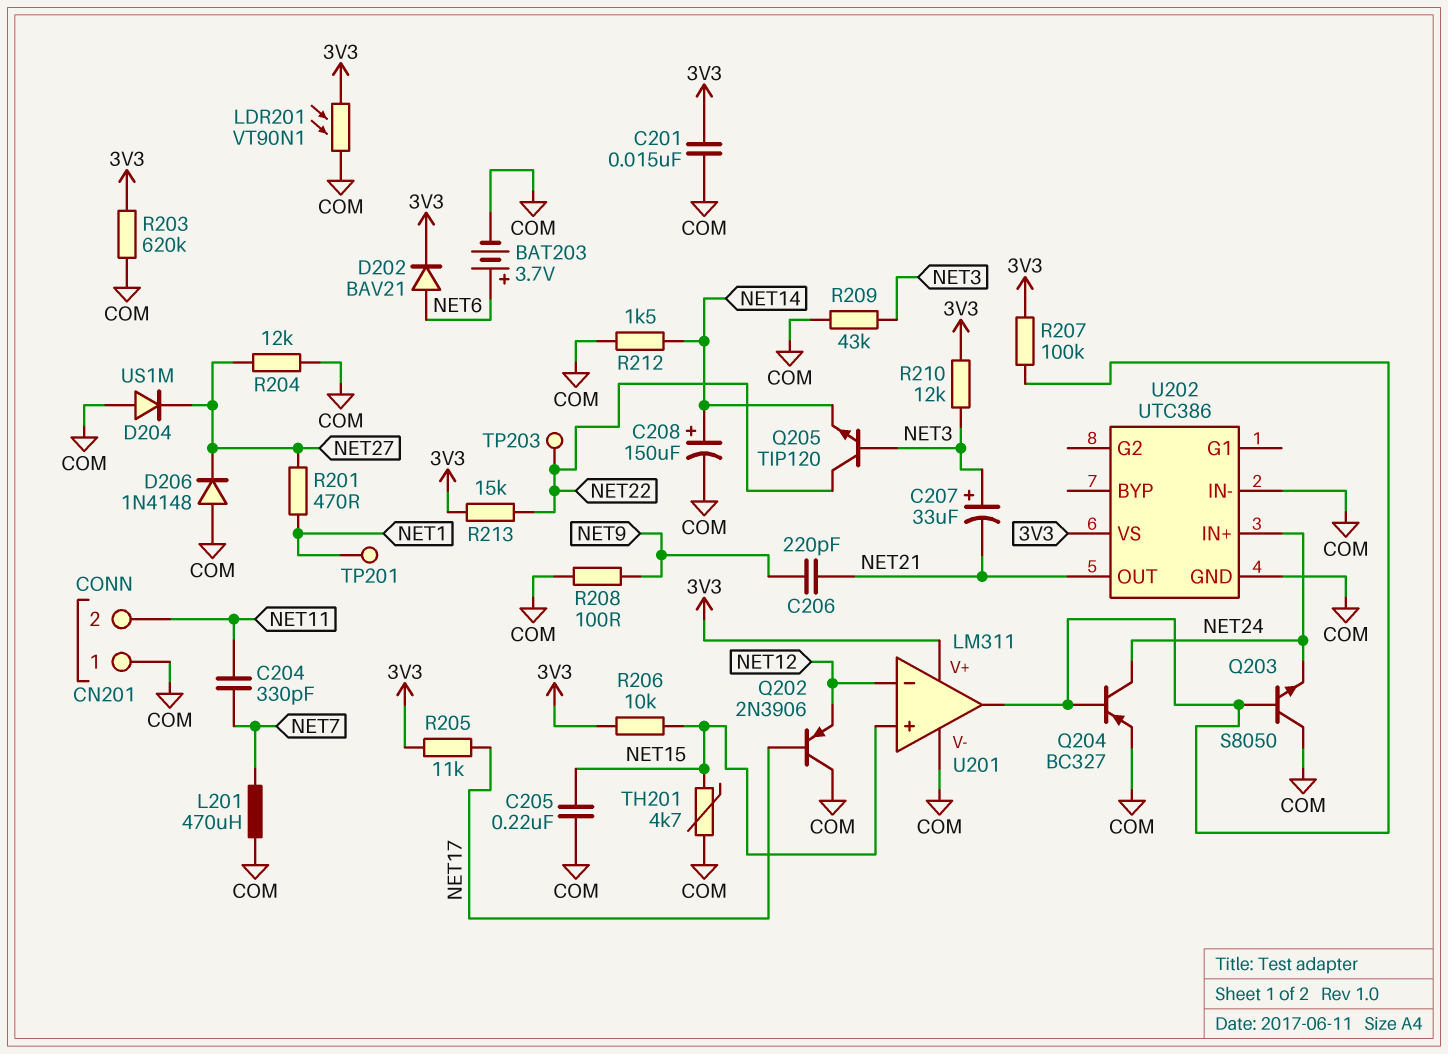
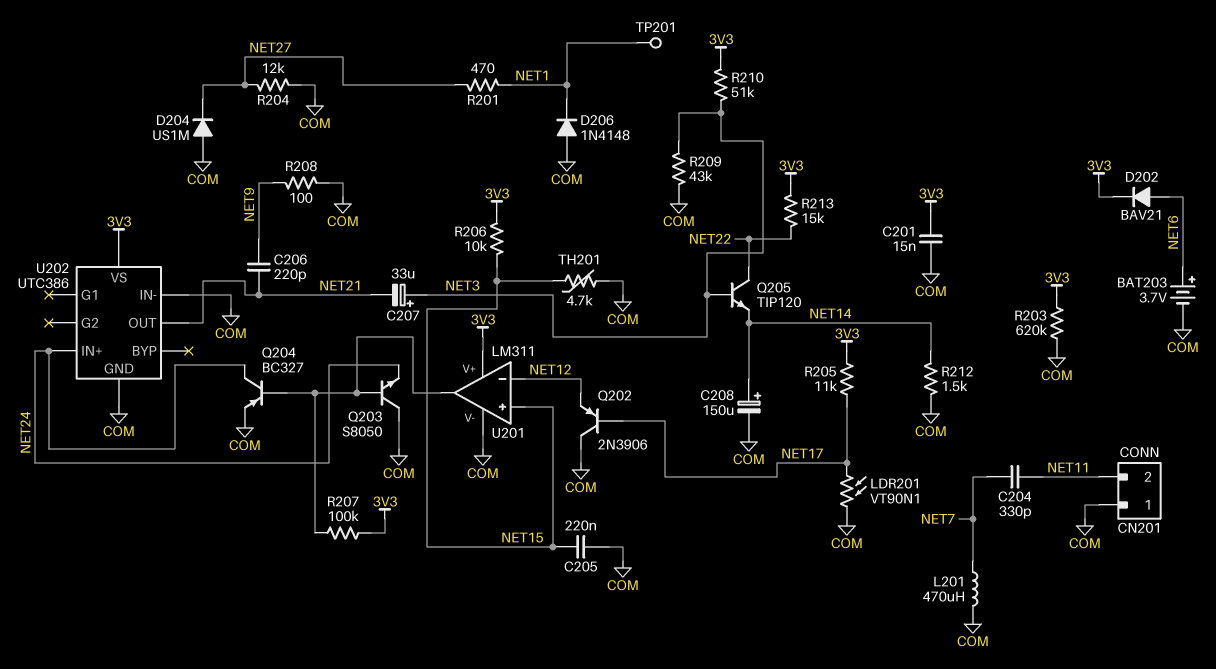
D206: diode 1N4148 (A COM, K NET27) -> diode 1N4148 (A COM, K NET1)
LDR201: VT90N1 (3V3, COM) -> VT90N1 (COM, NET17)
R210: 12k (3V3, NET3) -> 51k (3V3, NET3)
TP203: test point (NET22) -> none

